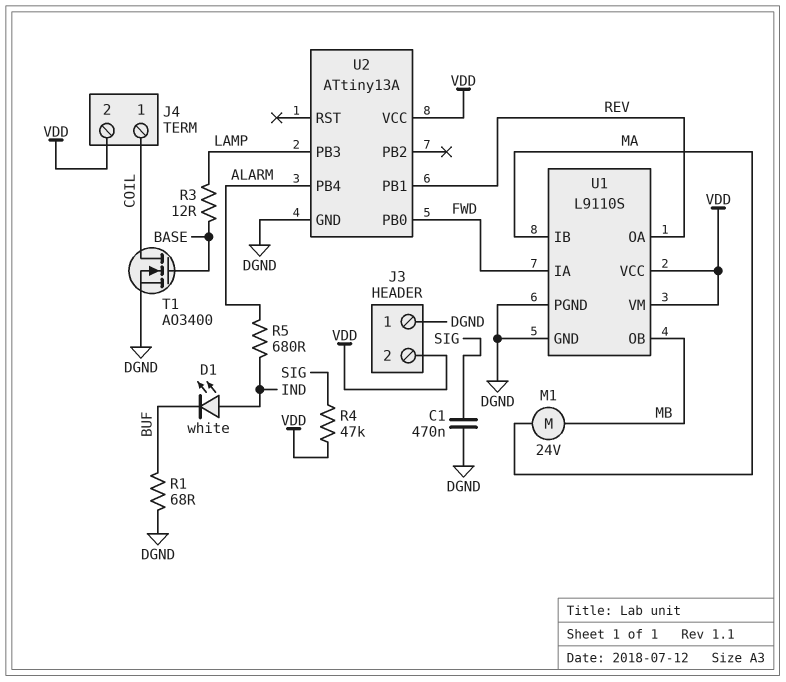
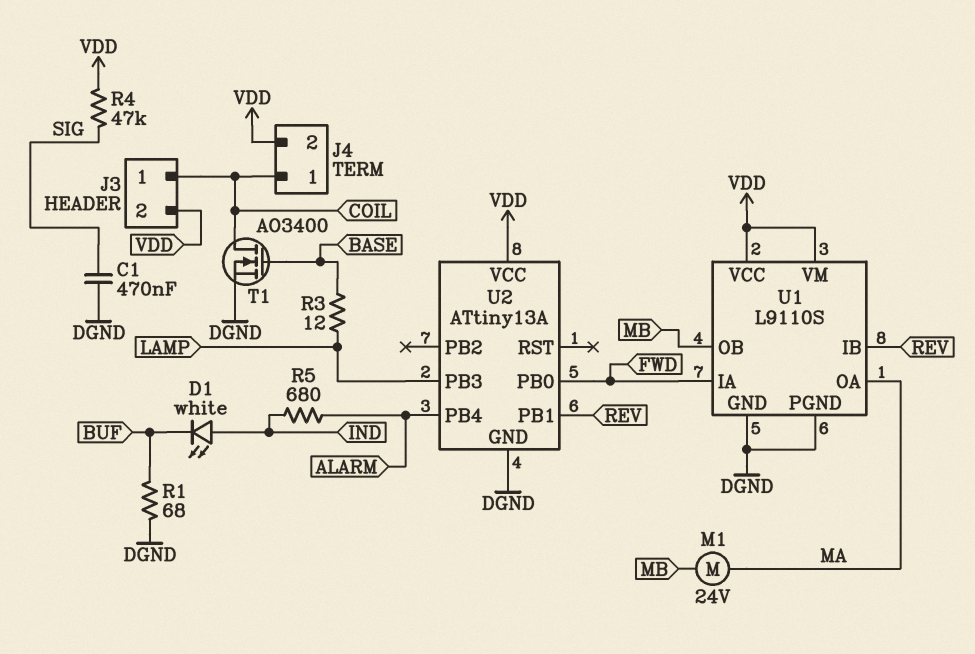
J3 pin 1: DGND -> COIL
U1 pin IB: MA -> REV
U1 pin OA: REV -> MA

